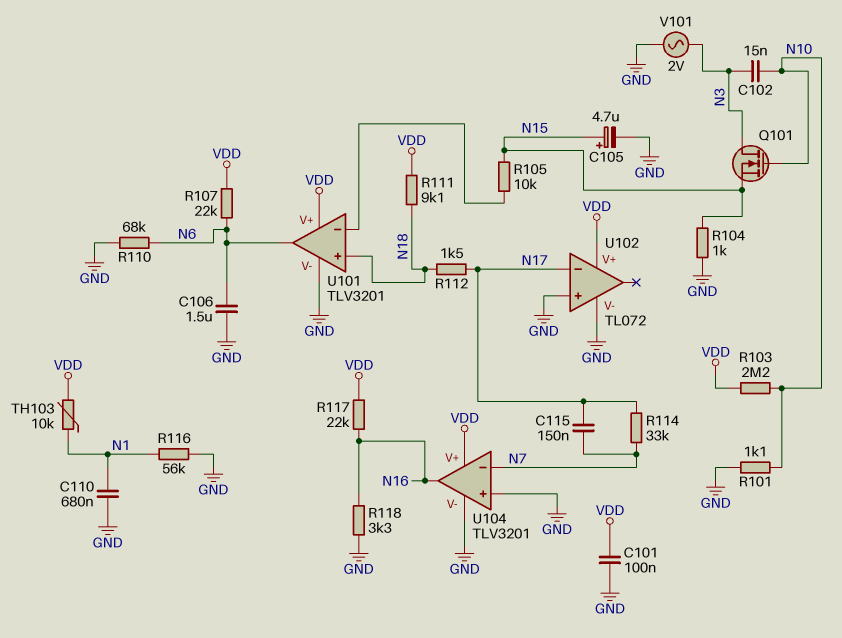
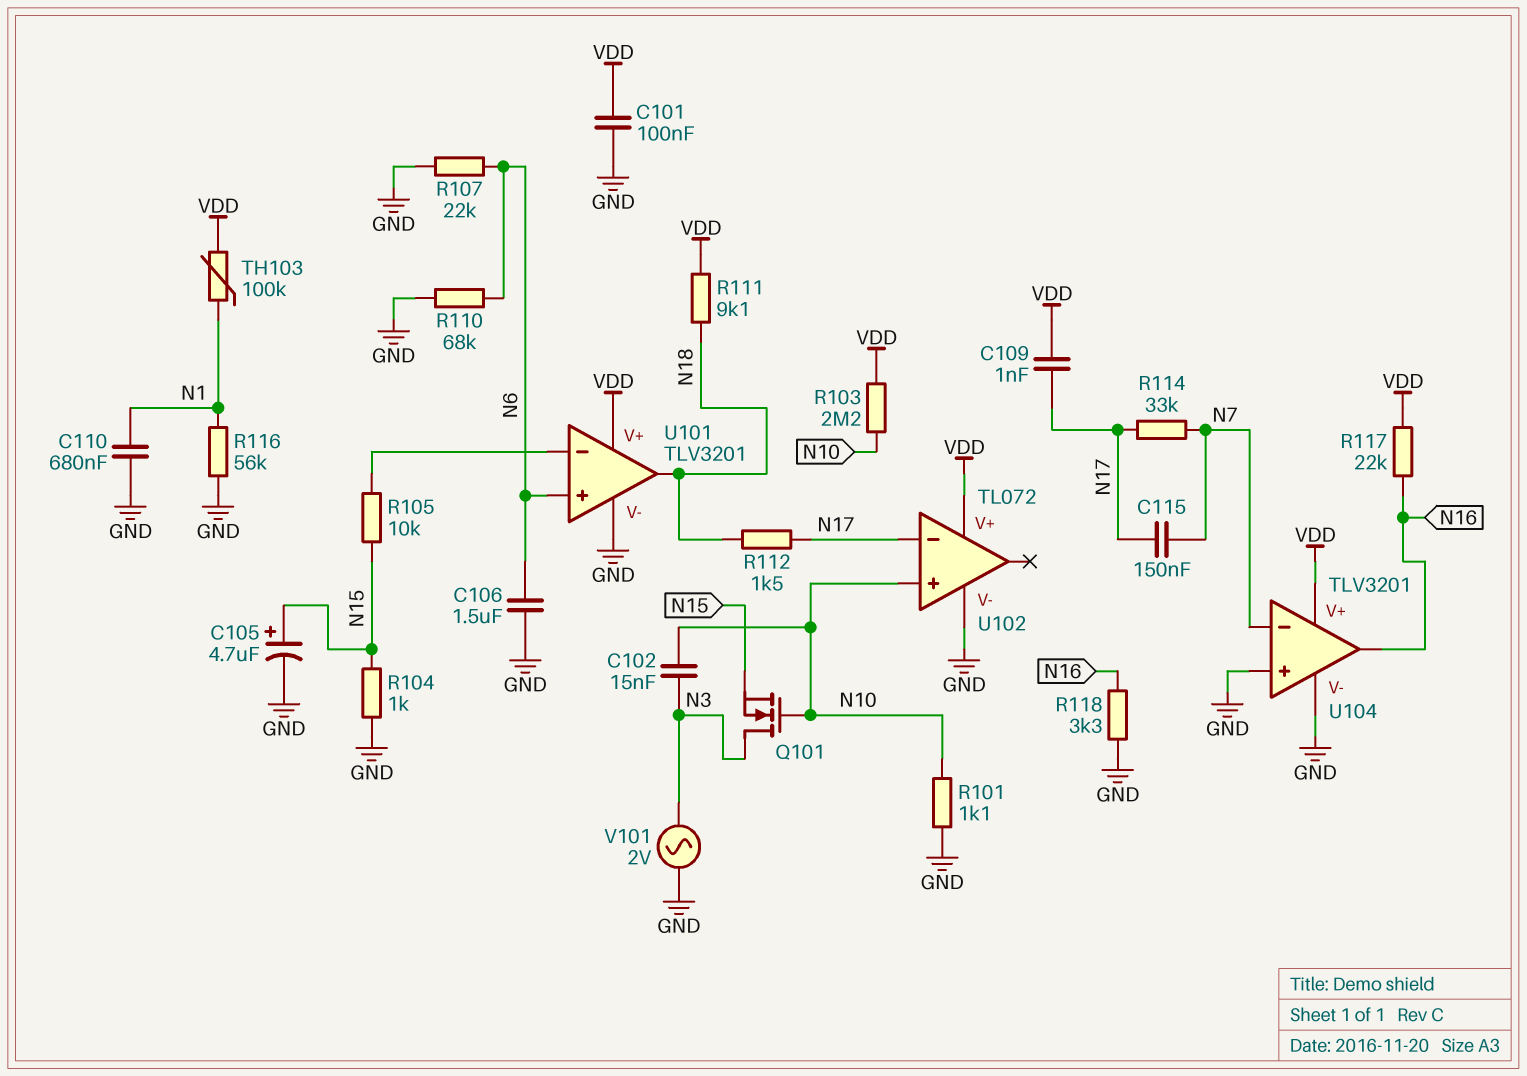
C109: none -> 1nF (N17, VDD)
R107: 22k (N6, VDD) -> 22k (GND, N6)
TH103: 10k (N1, VDD) -> 100k (N1, VDD)
U101 pin in+: N18 -> N6
U101 pin out: N6 -> N18
U102 pin in+: GND -> N10

